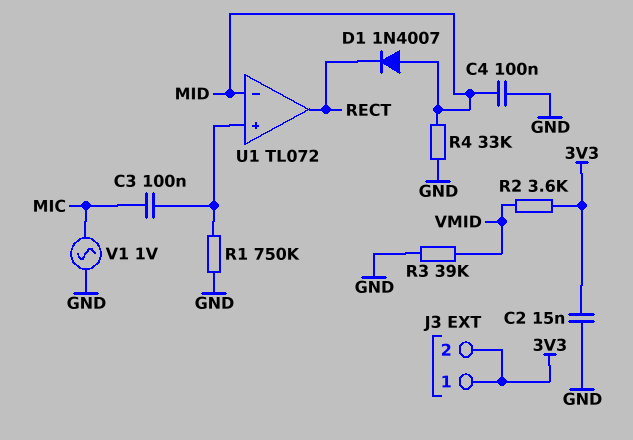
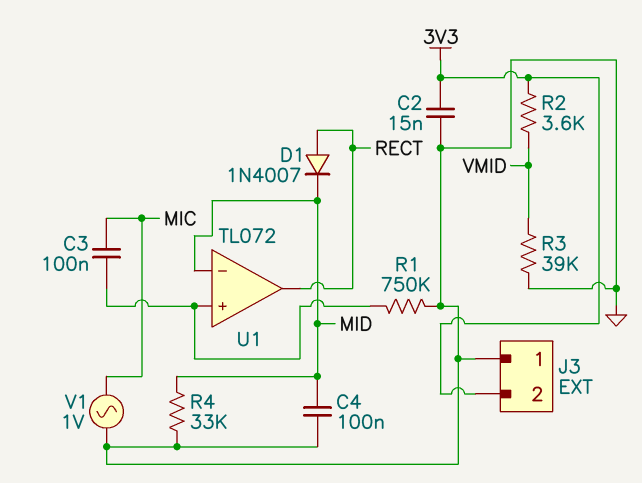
D1: diode 1N4007 (A MID, K RECT) -> diode 1N4007 (A RECT, K MID)
J3 pin 1: 3V3 -> GND

